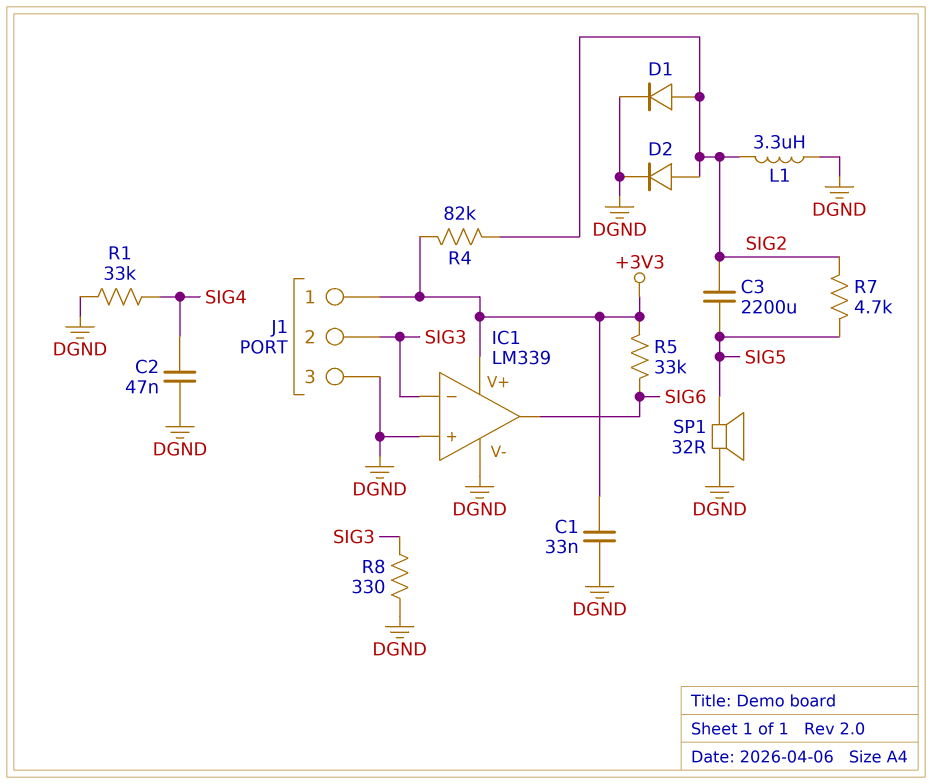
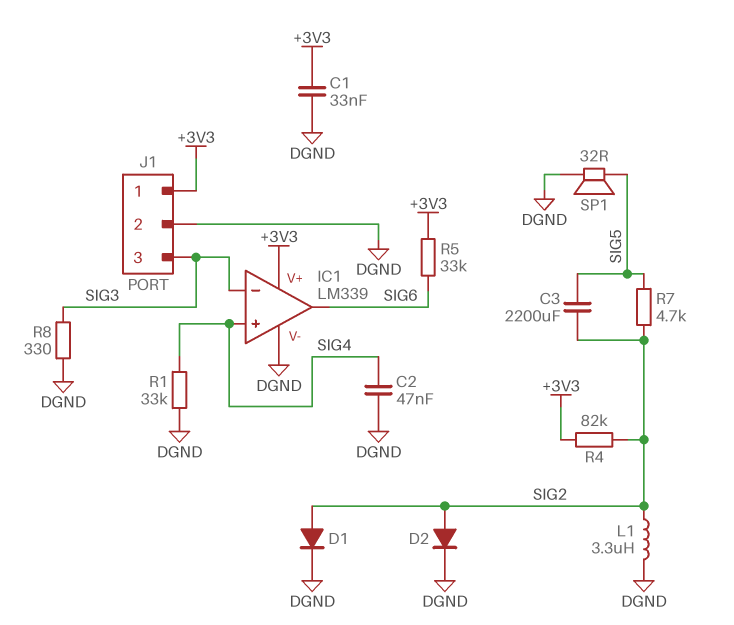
IC1 pin in+: DGND -> SIG4
J1 pin 2: SIG3 -> DGND
J1 pin 3: DGND -> SIG3

